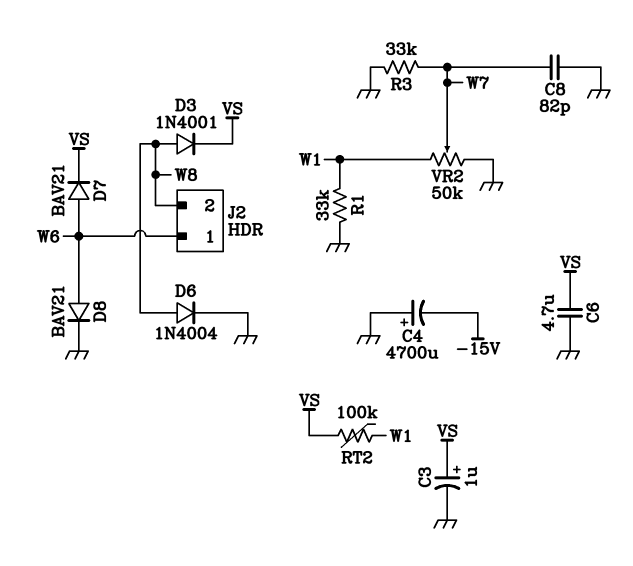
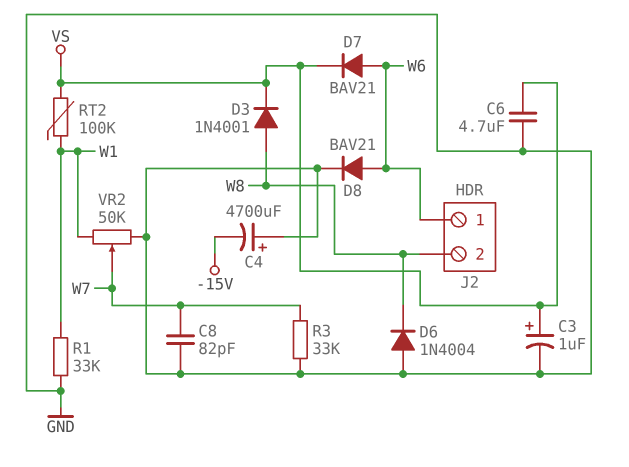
D6: diode 1N4004 (A W8, K GND) -> diode 1N4004 (A GND, K W8)

